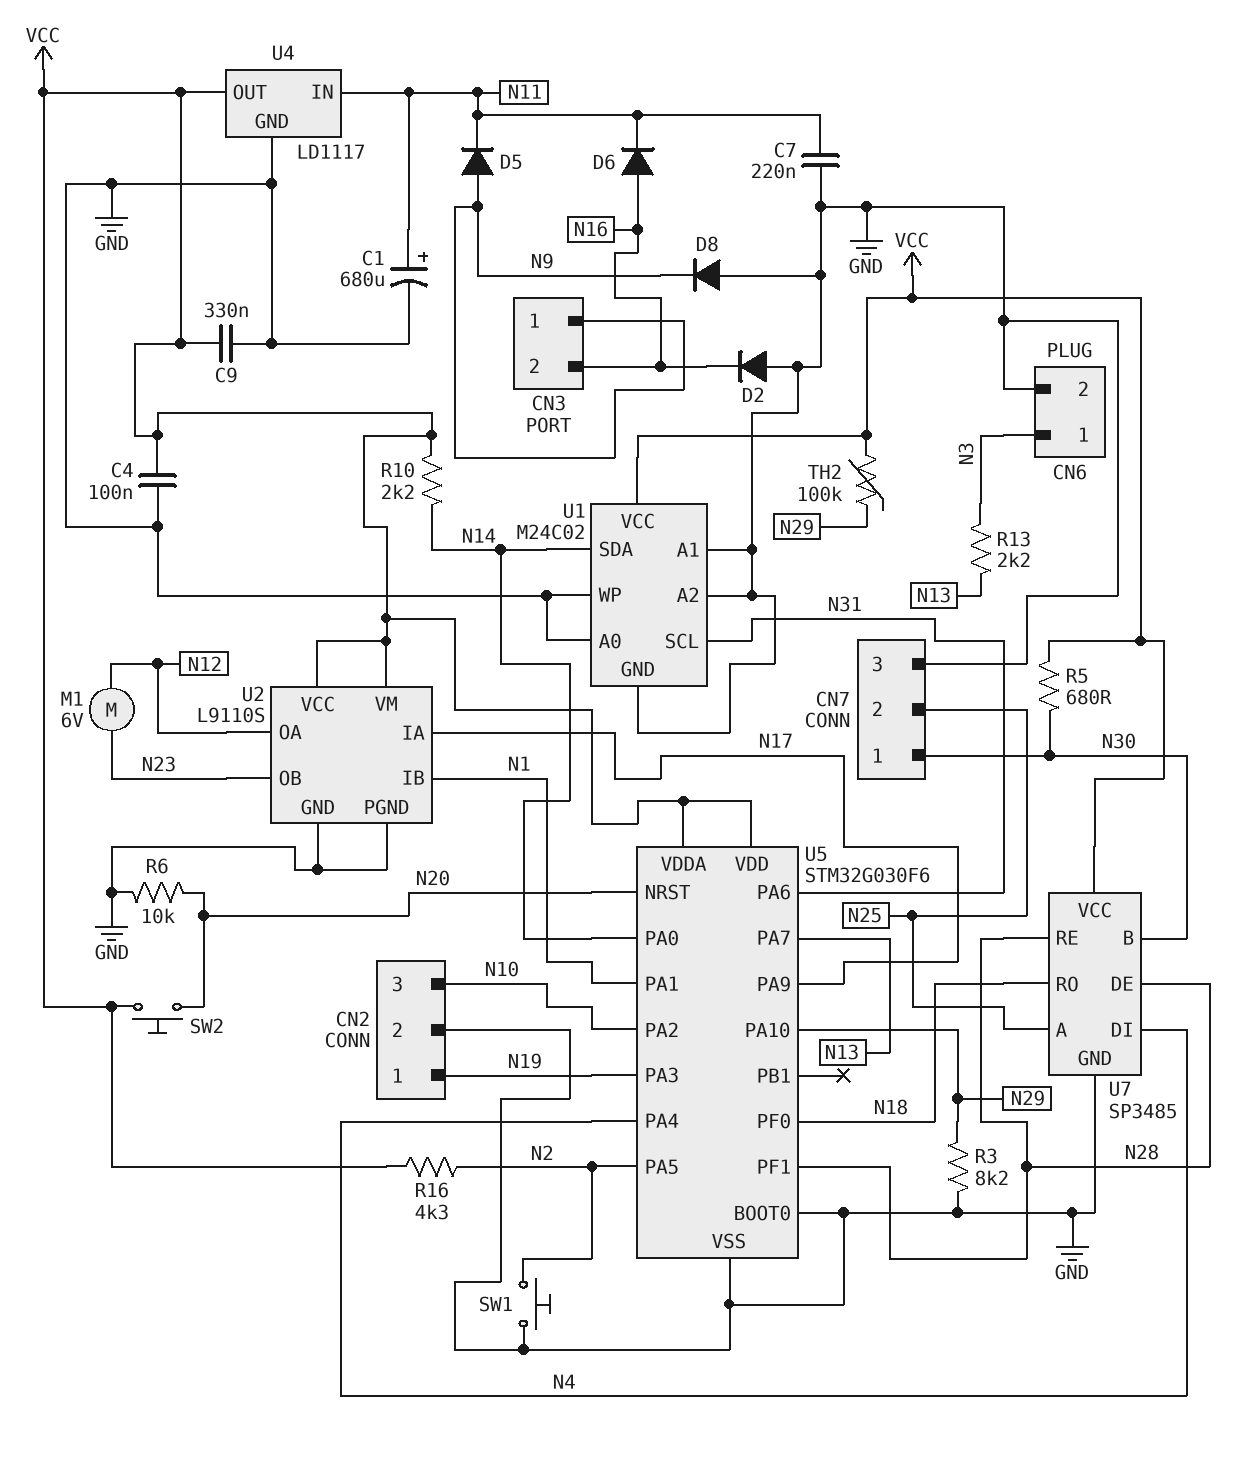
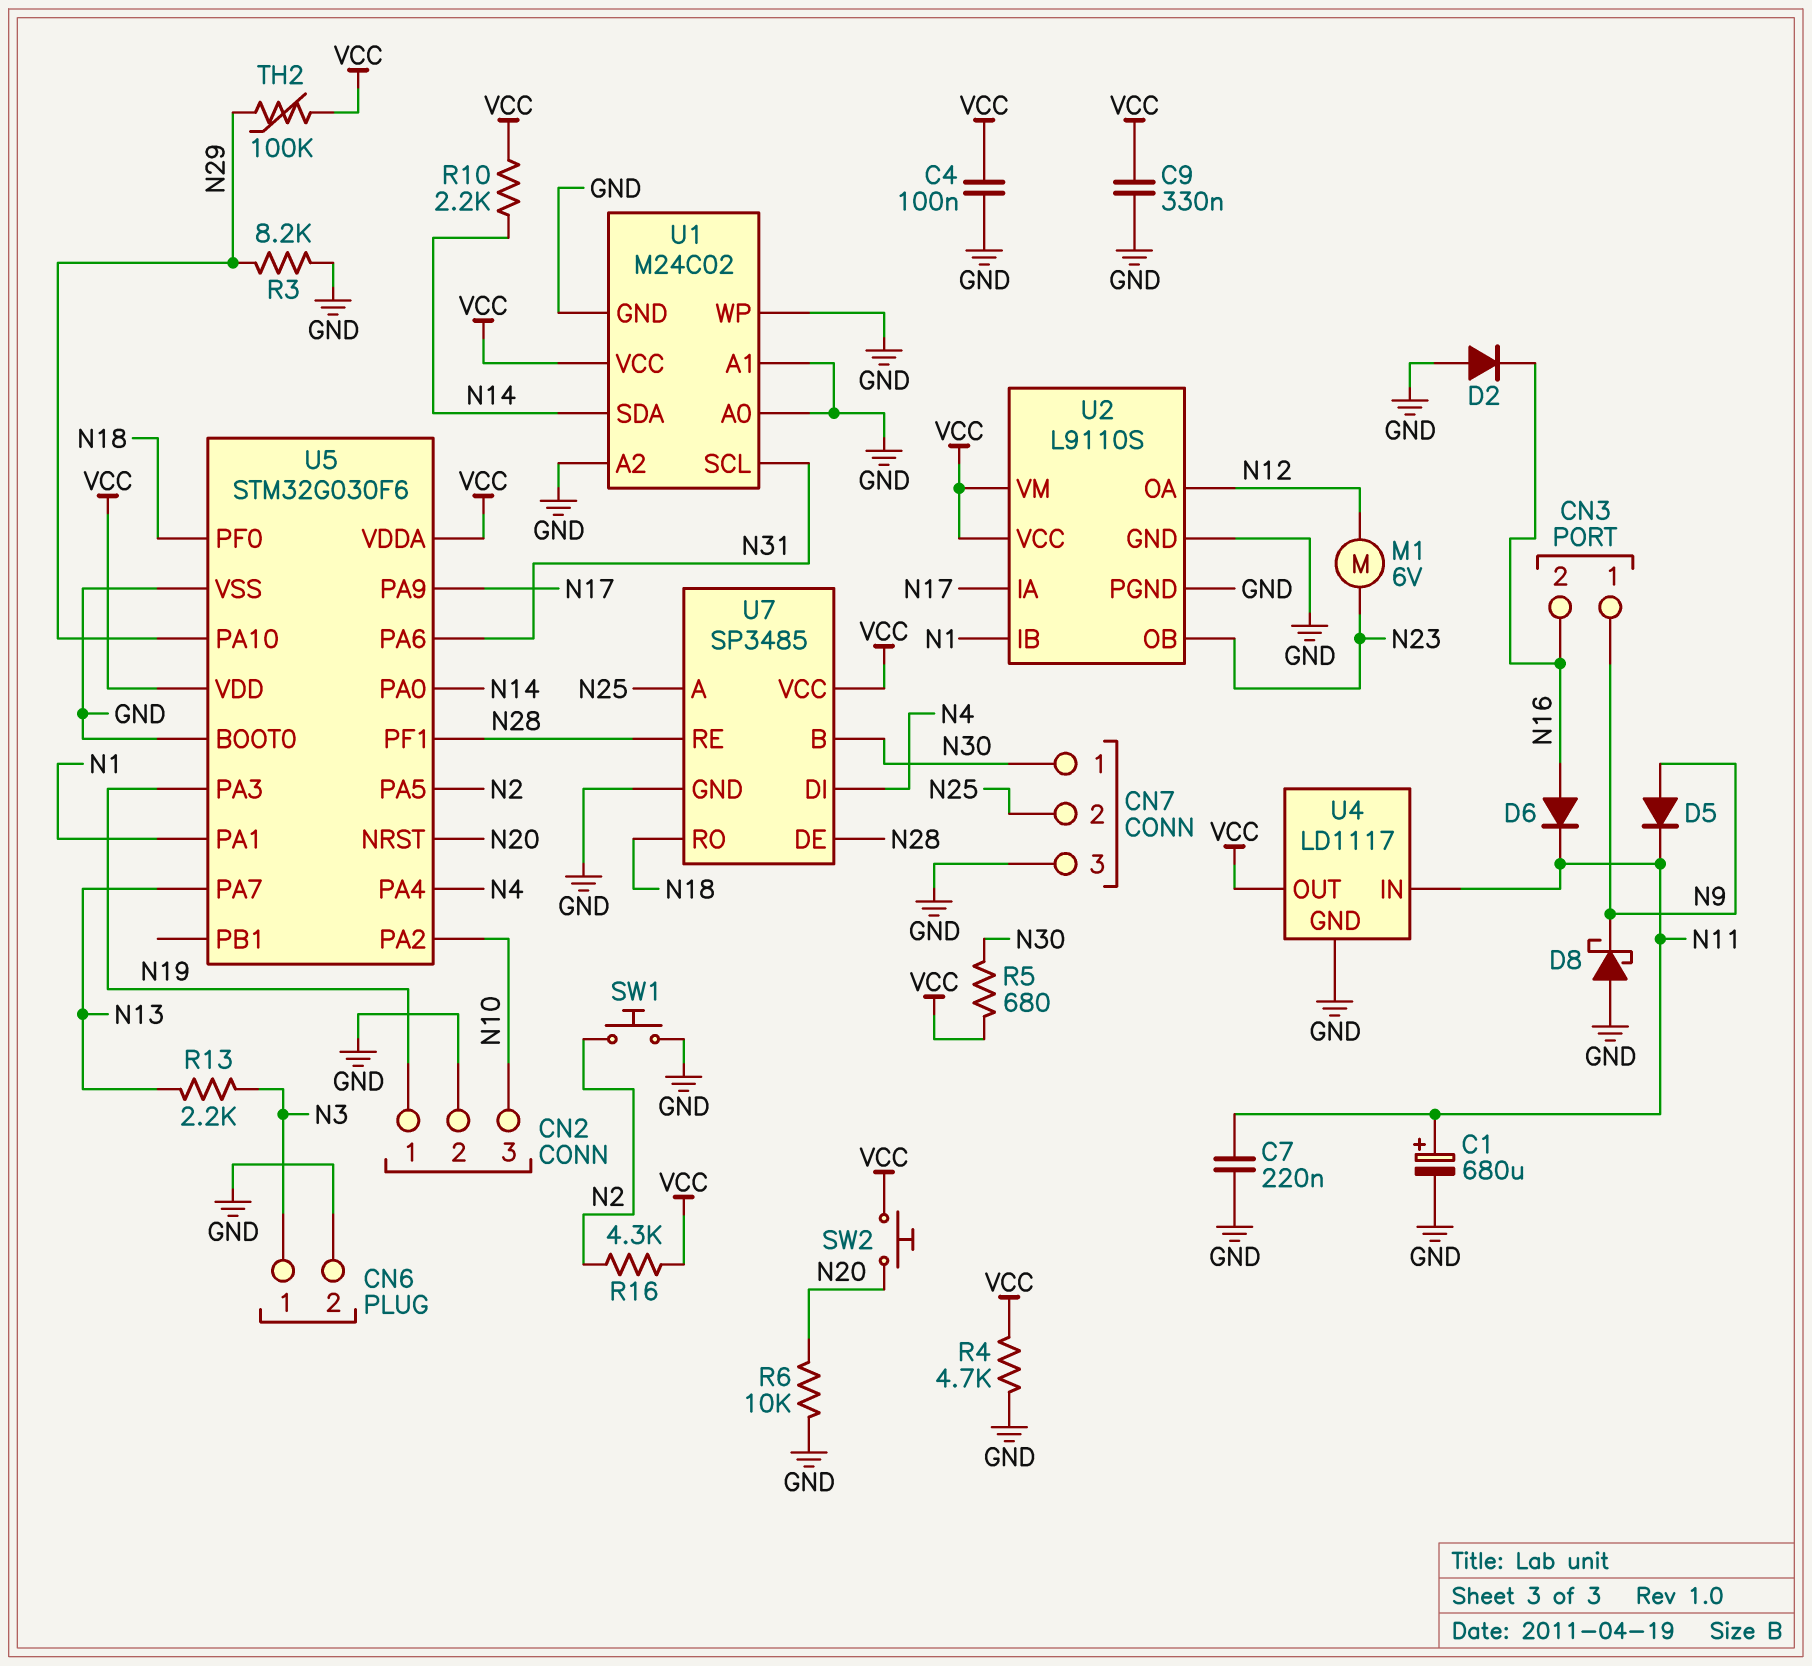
D8: diode (A GND, K N9) -> schottky (A GND, K N9)
R4: none -> 4.7k (GND, VCC)

